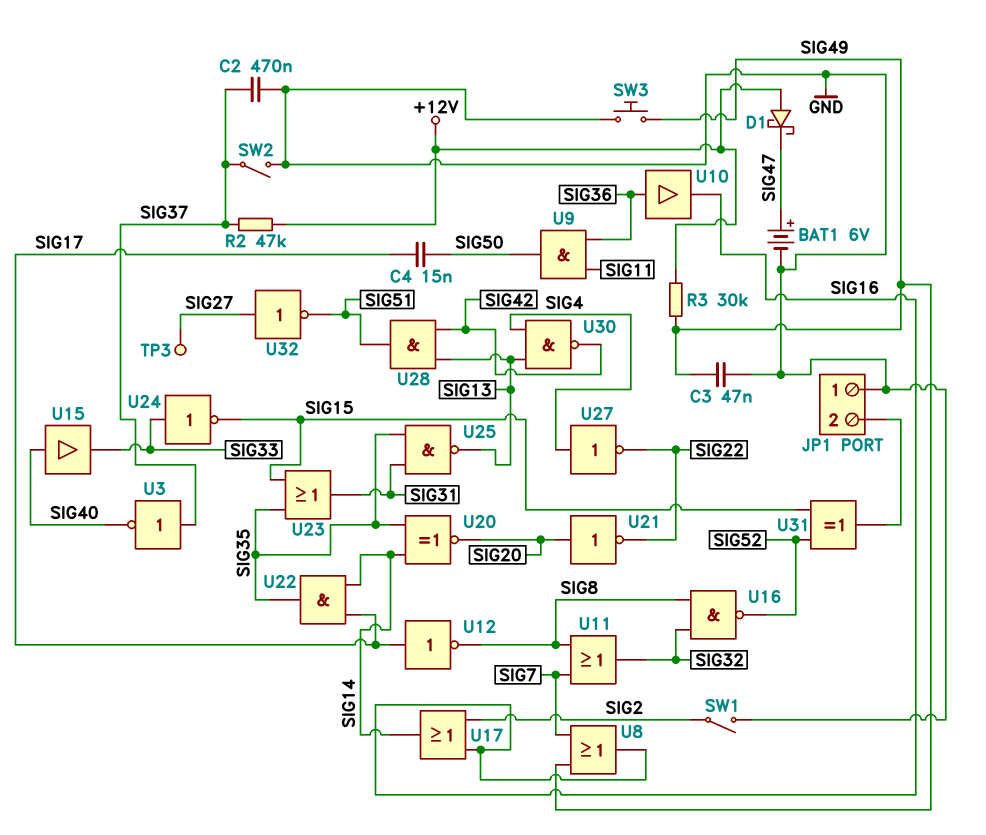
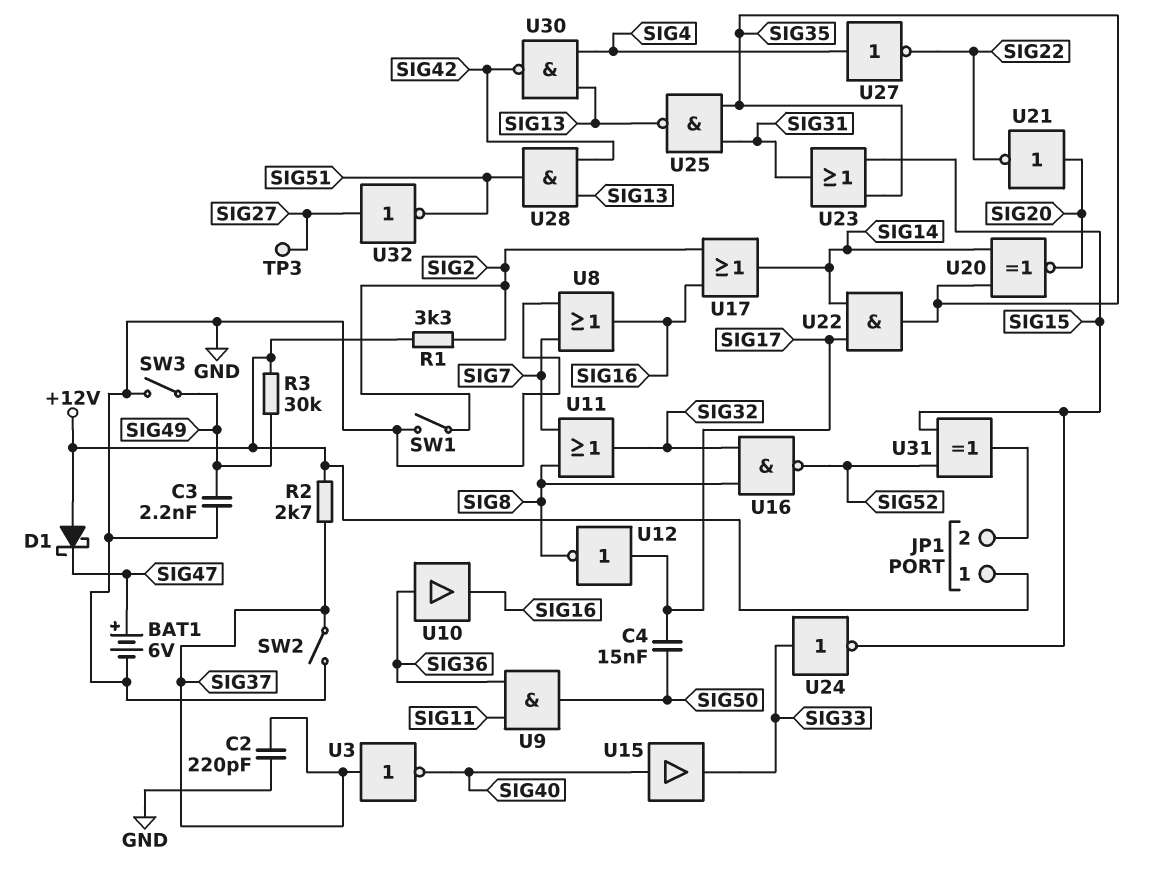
C2: 470nF (GND, SIG37) -> 220pF (GND, SIG37)
C3: 47nF (GND, SIG49) -> 2.2nF (GND, SIG49)
JP1 pin 1: GND -> +12V
R1: none -> 3.3k (+12V, SIG2)
R2: 47k (+12V, SIG37) -> 2.7k (+12V, SIG37)
SW3: button (GND, SIG49) -> switch (GND, SIG49)
U8: OR (in SIG7, in SIG49, out SIG16) -> OR (in GND, in SIG7, out SIG16)

